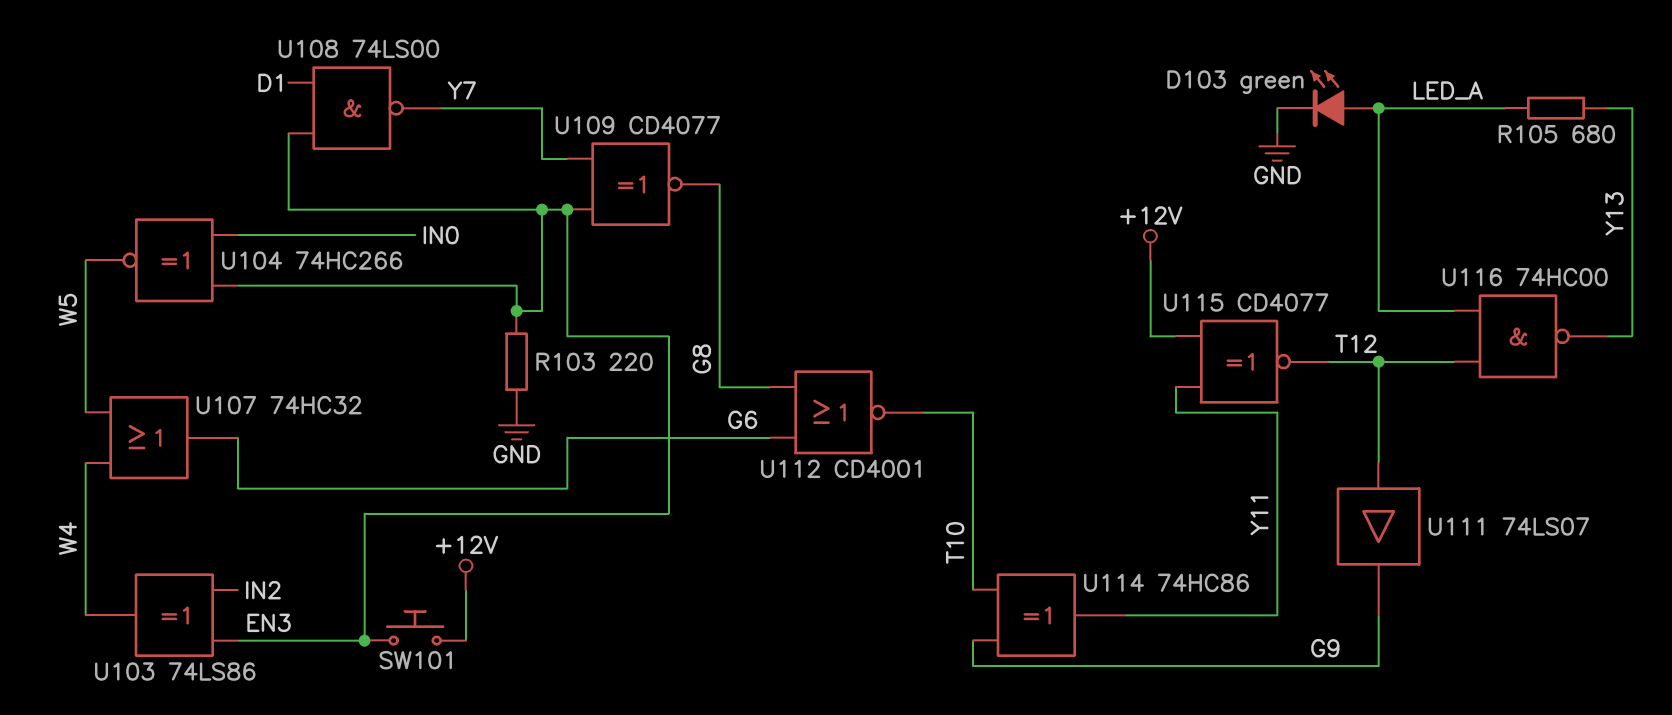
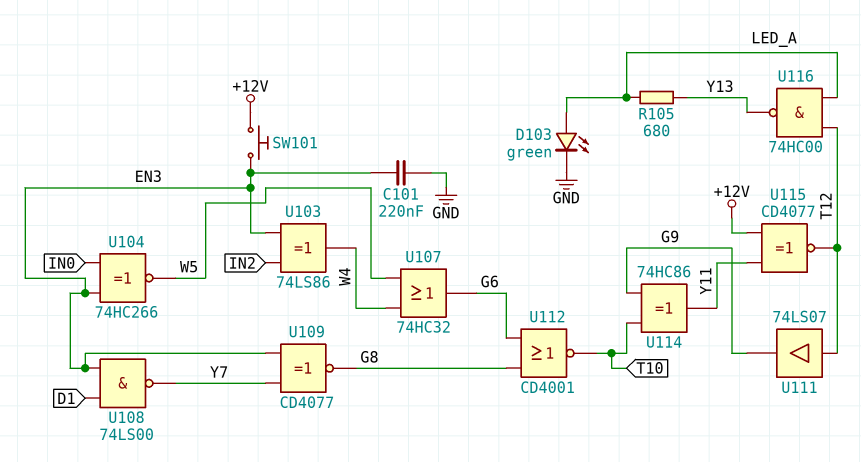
C101: none -> 220nF (EN3, GND)
R103: 220 (EN3, GND) -> none

